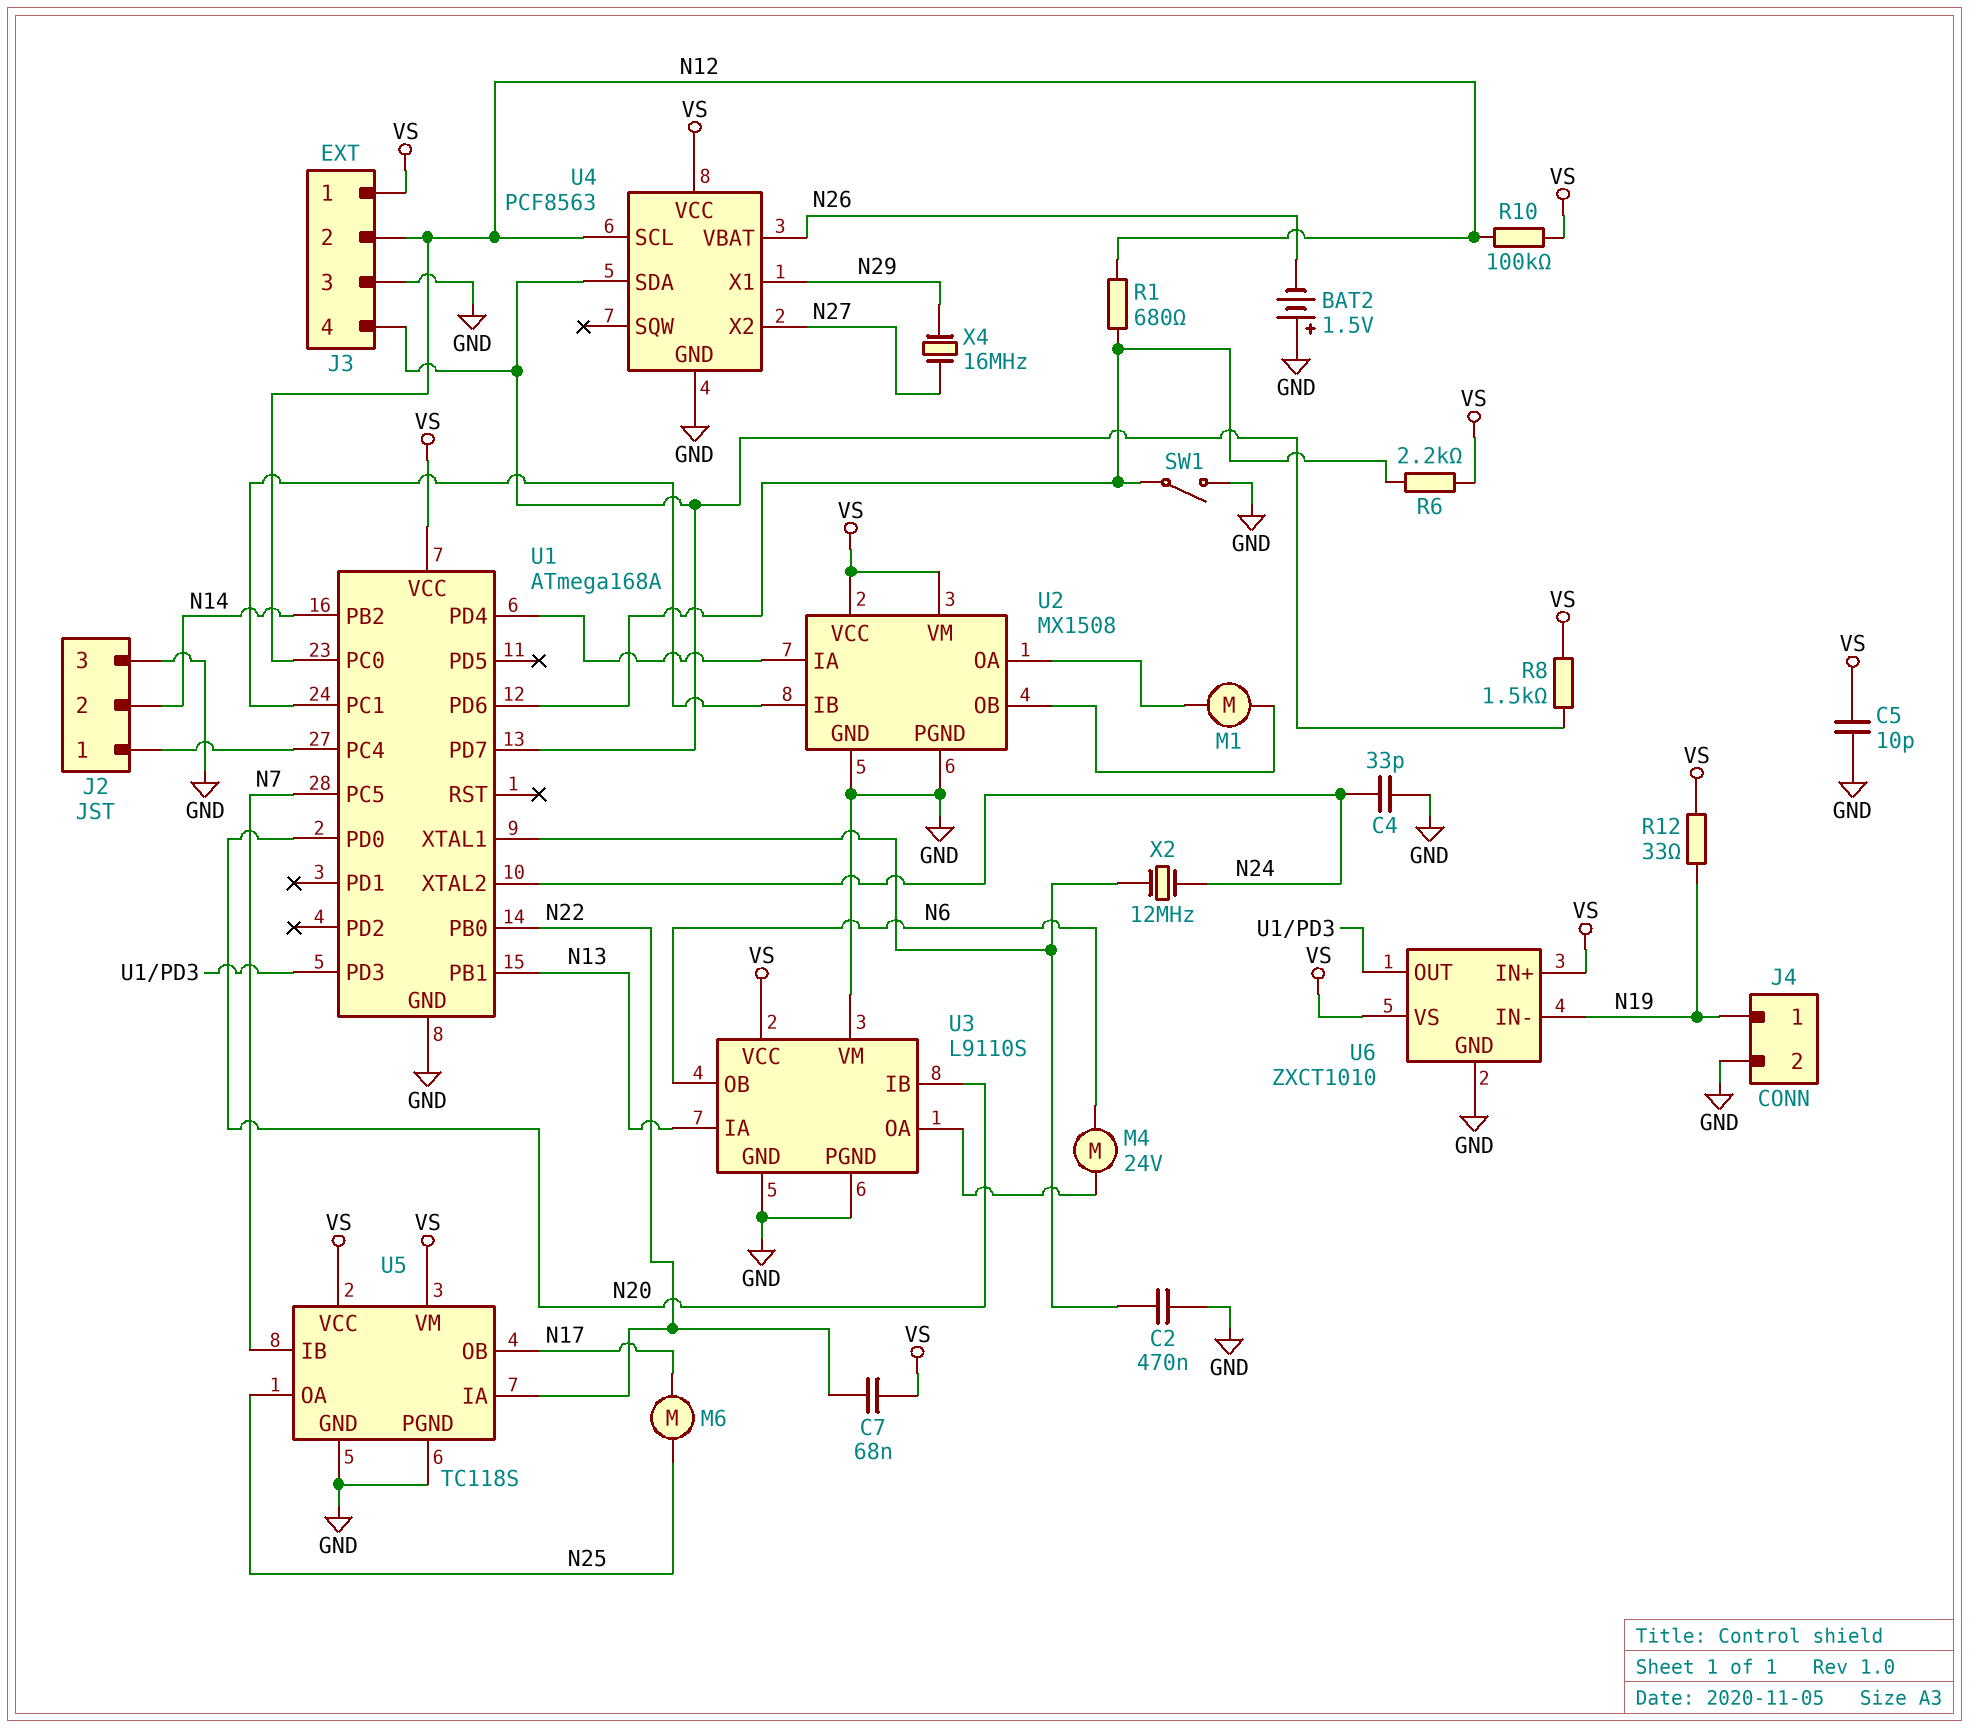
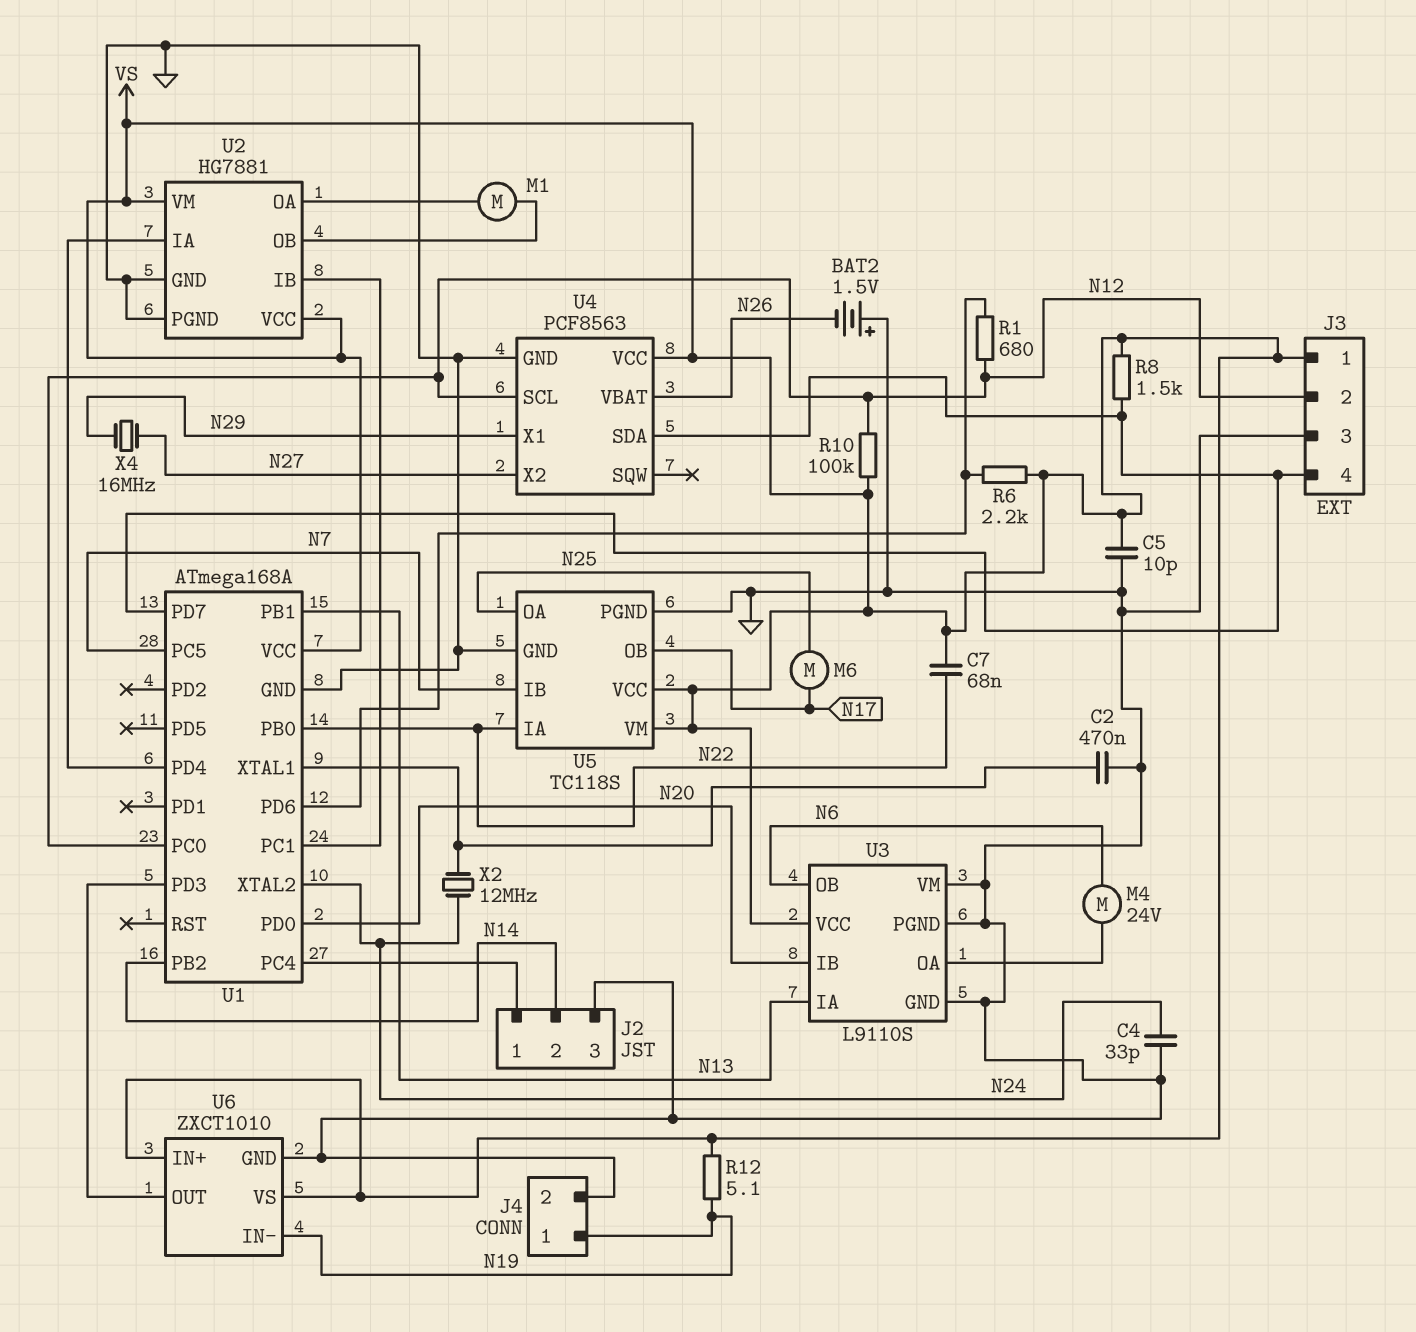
R12: 33 (N19, VS) -> 5.1 (N19, VS)
SW1: switch (GND, U1/PD6) -> none
U2: MX1508 -> HG7881

